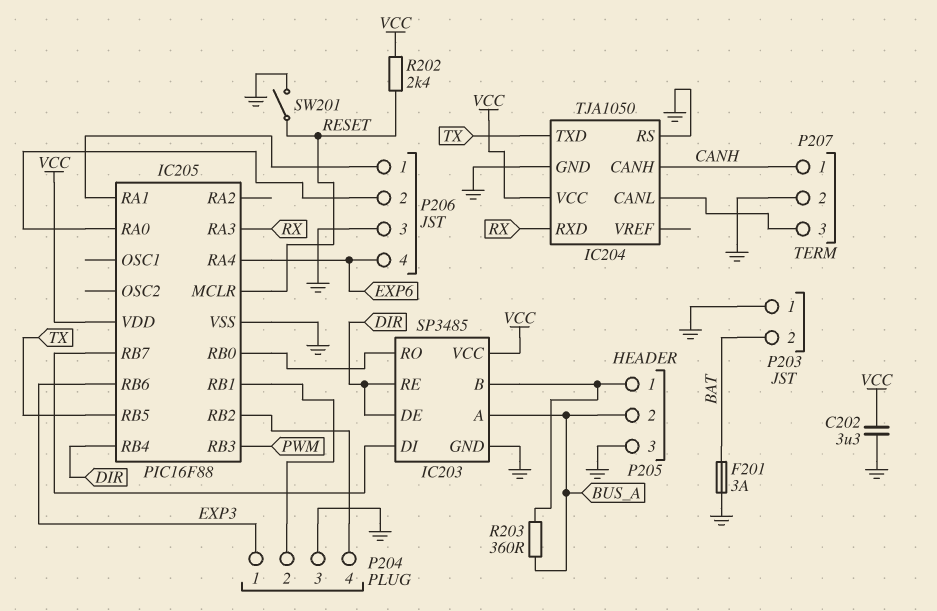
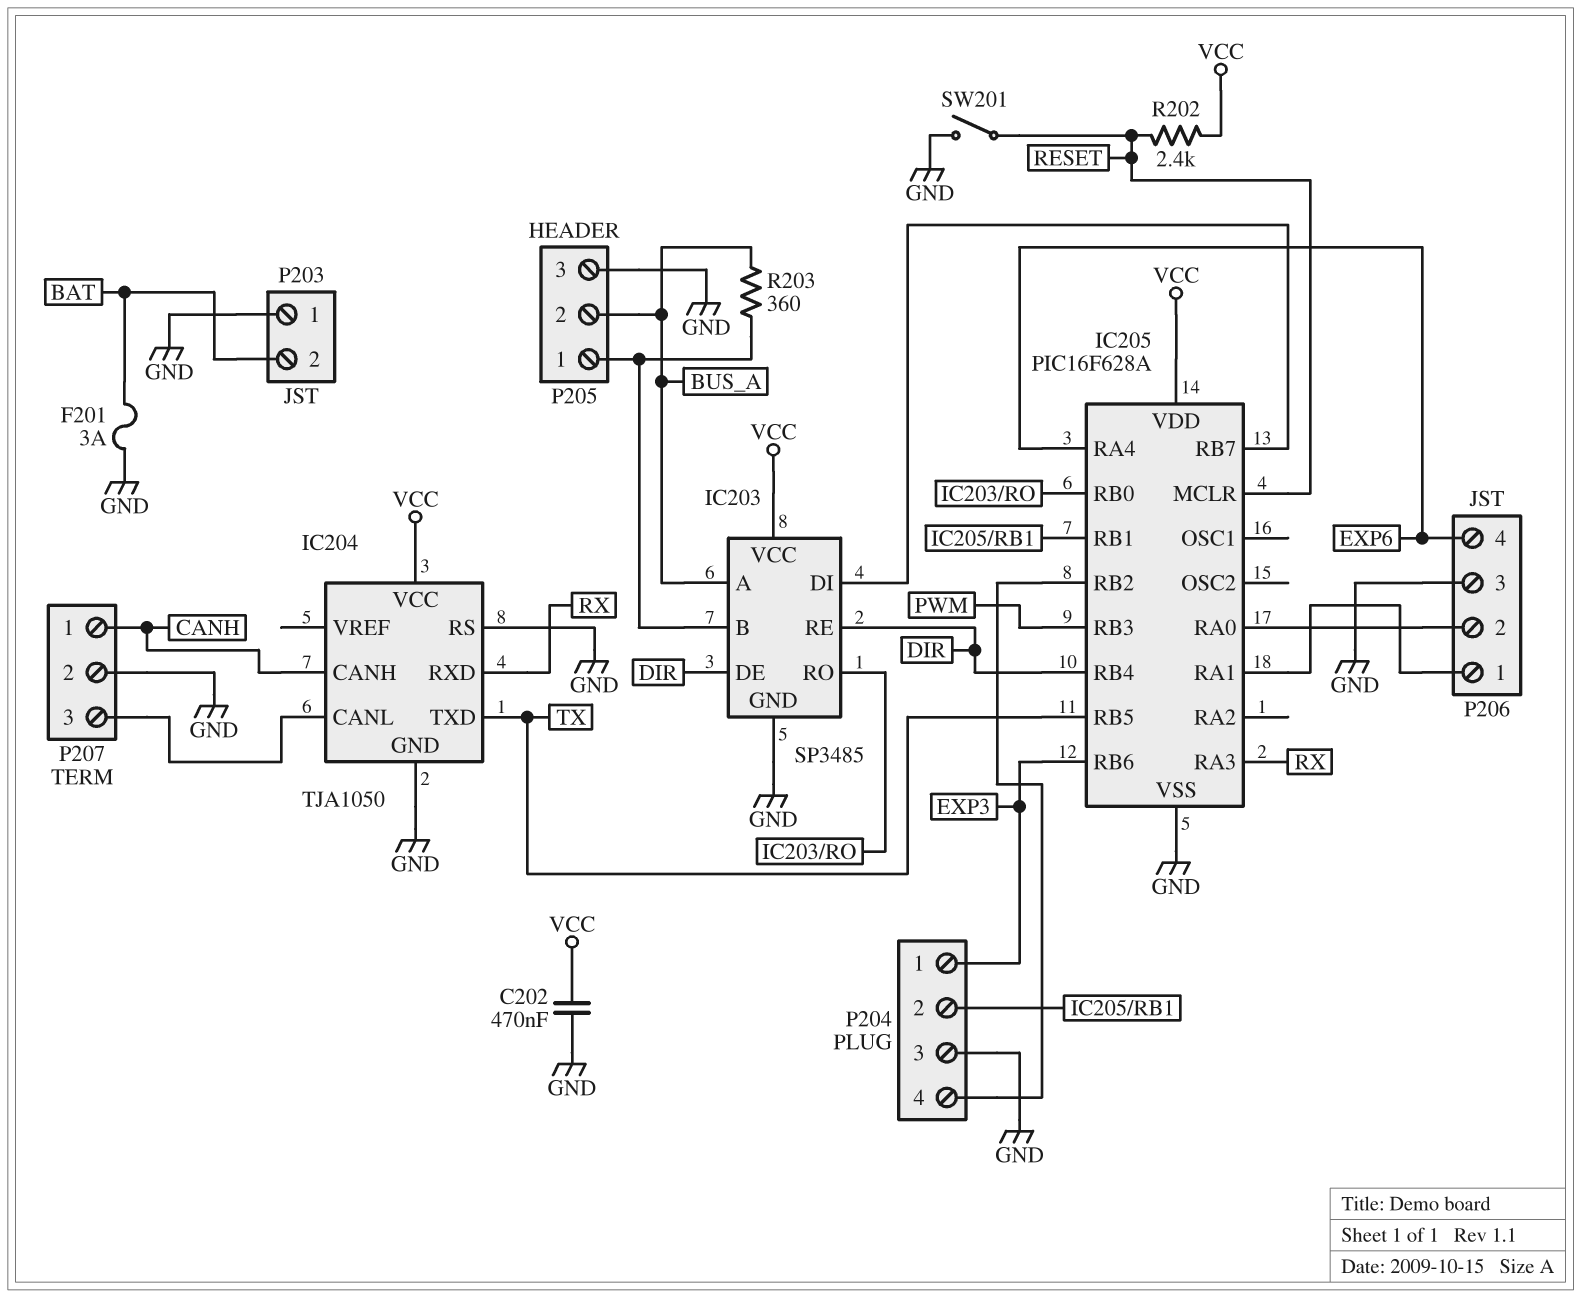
C202: 3.3uF (GND, VCC) -> 470nF (GND, VCC)
IC205: PIC16F88 -> PIC16F628A

